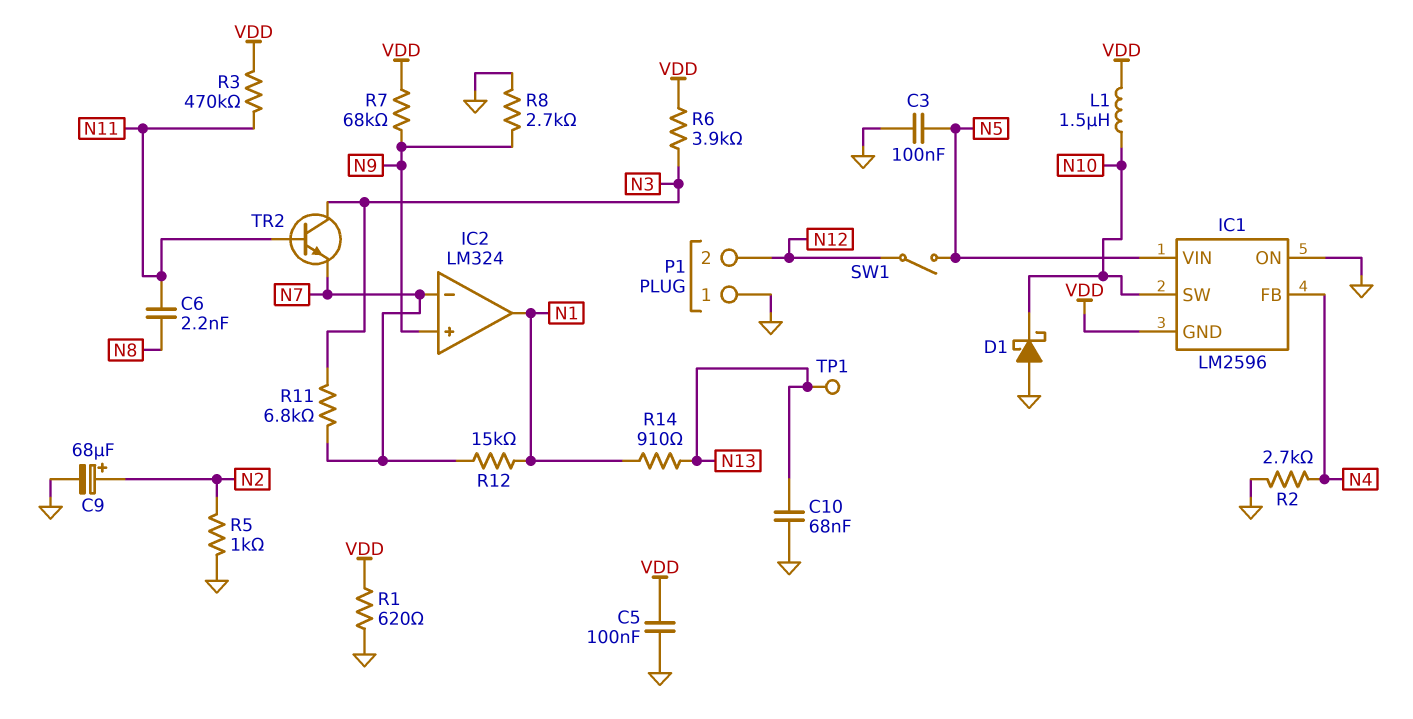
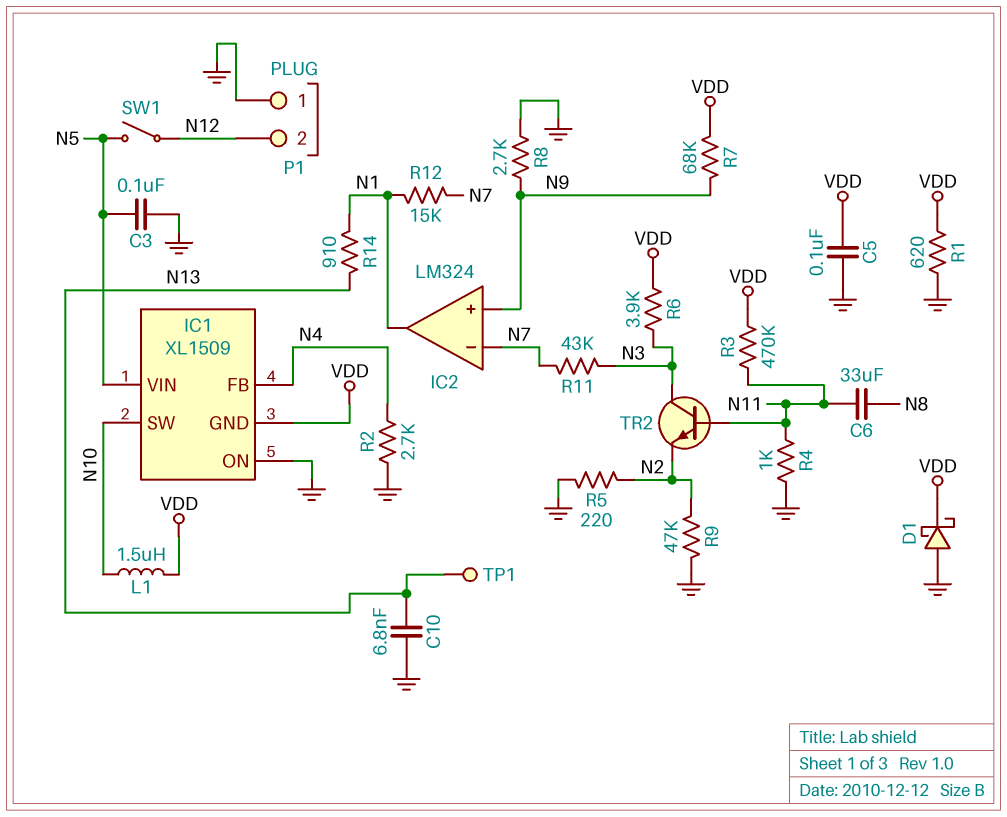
C6: 2.2nF (N8, N11) -> 33uF (N8, N11)
C9: 68uF (plus N2, minus GND) -> none
C10: 68nF (GND, N13) -> 6.8nF (GND, N13)
D1: schottky (A GND, K N10) -> schottky (A GND, K VDD)
IC1: LM2596 -> XL1509
R4: none -> 1k (GND, N11)
R5: 1k (GND, N2) -> 220 (GND, N2)
R9: none -> 47k (GND, N2)
R11: 6.8k (N3, N7) -> 43k (N3, N7)
TR2: NPN (B N11, C N3, E N7) -> NPN (B N11, C N3, E N2)

